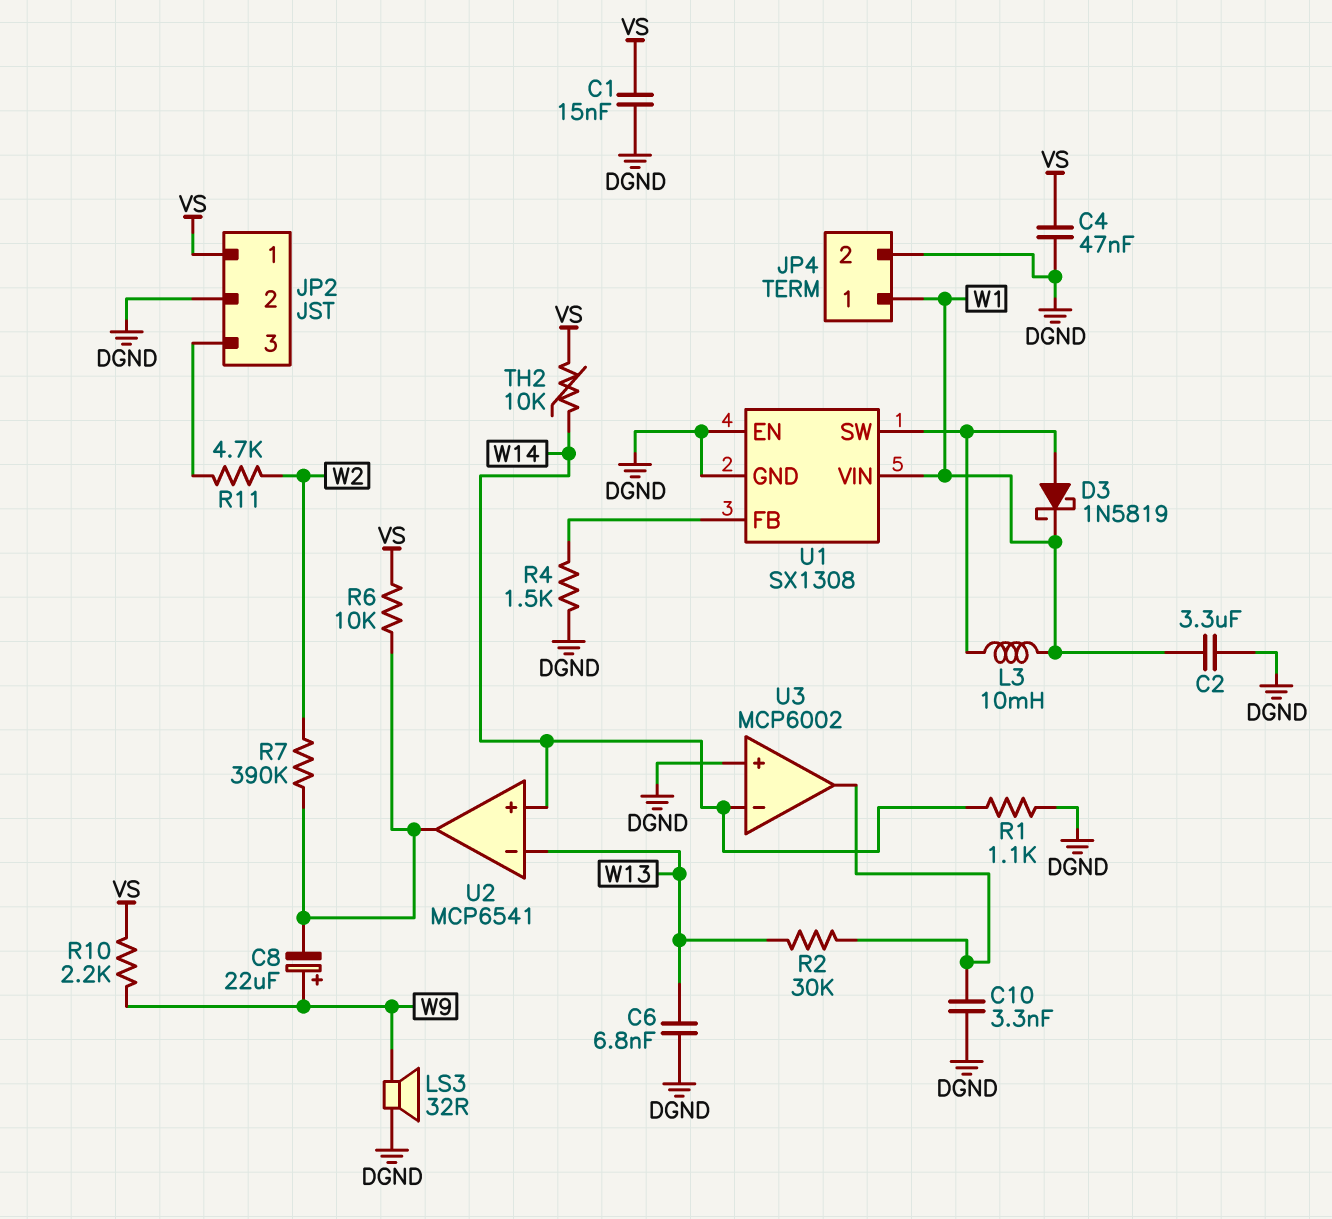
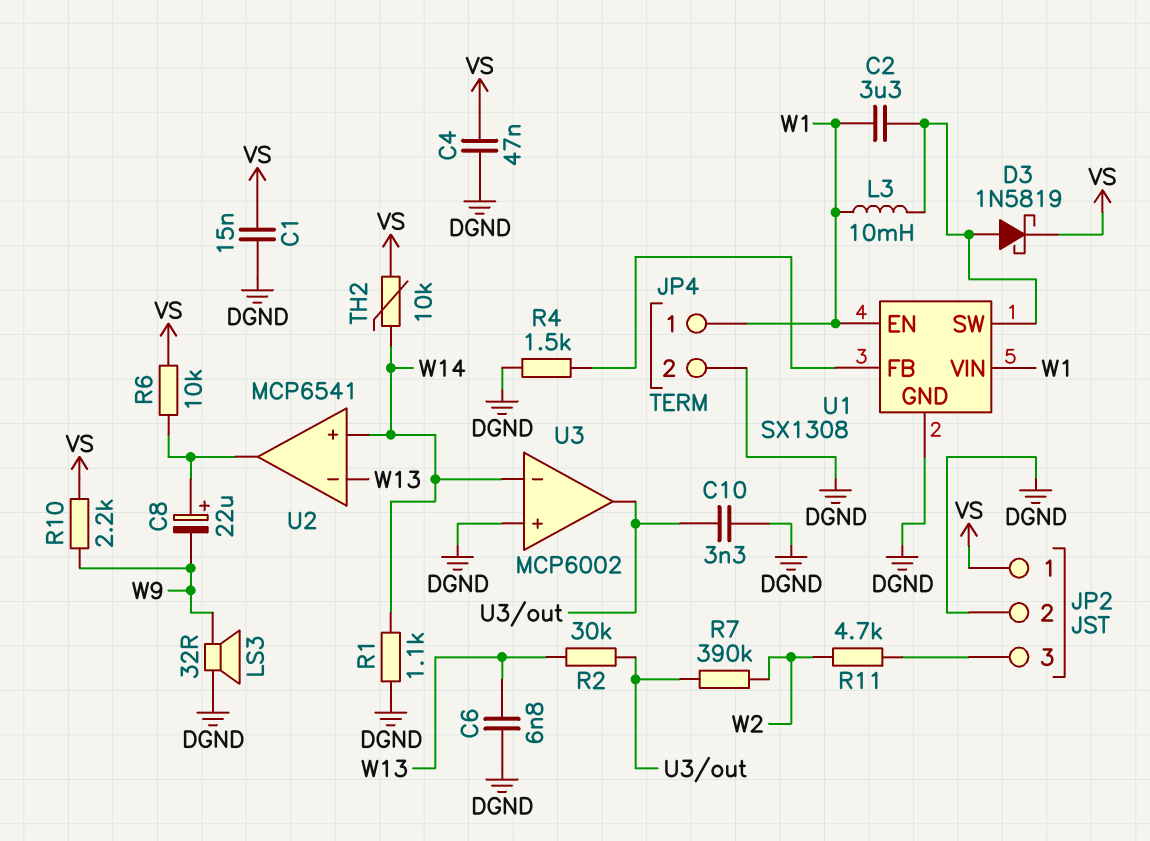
C2: 3.3uF (DGND, W1) -> 3.3uF (U1/SW, W1)
C8: 22uF (plus W9, minus U2/out) -> 22uF (plus U2/out, minus W9)
D3: schottky 1N5819 (A U1/SW, K W1) -> schottky 1N5819 (A U1/SW, K VS)
R7: 390k (U2/out, W2) -> 390k (U3/out, W2)
U1 pin EN: DGND -> W1

